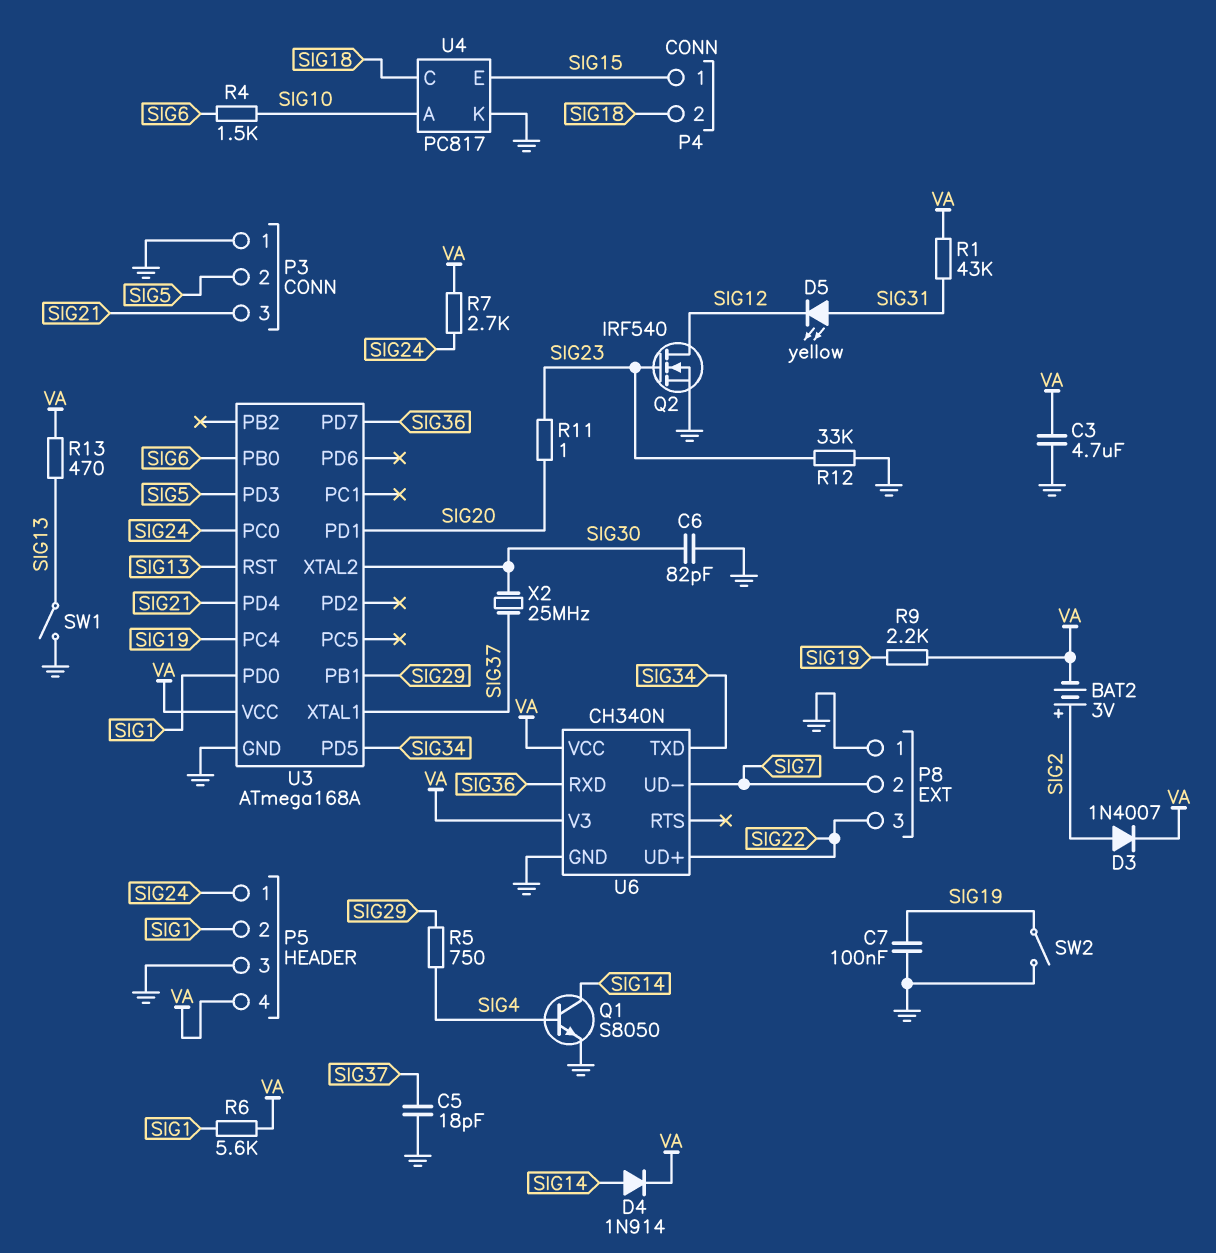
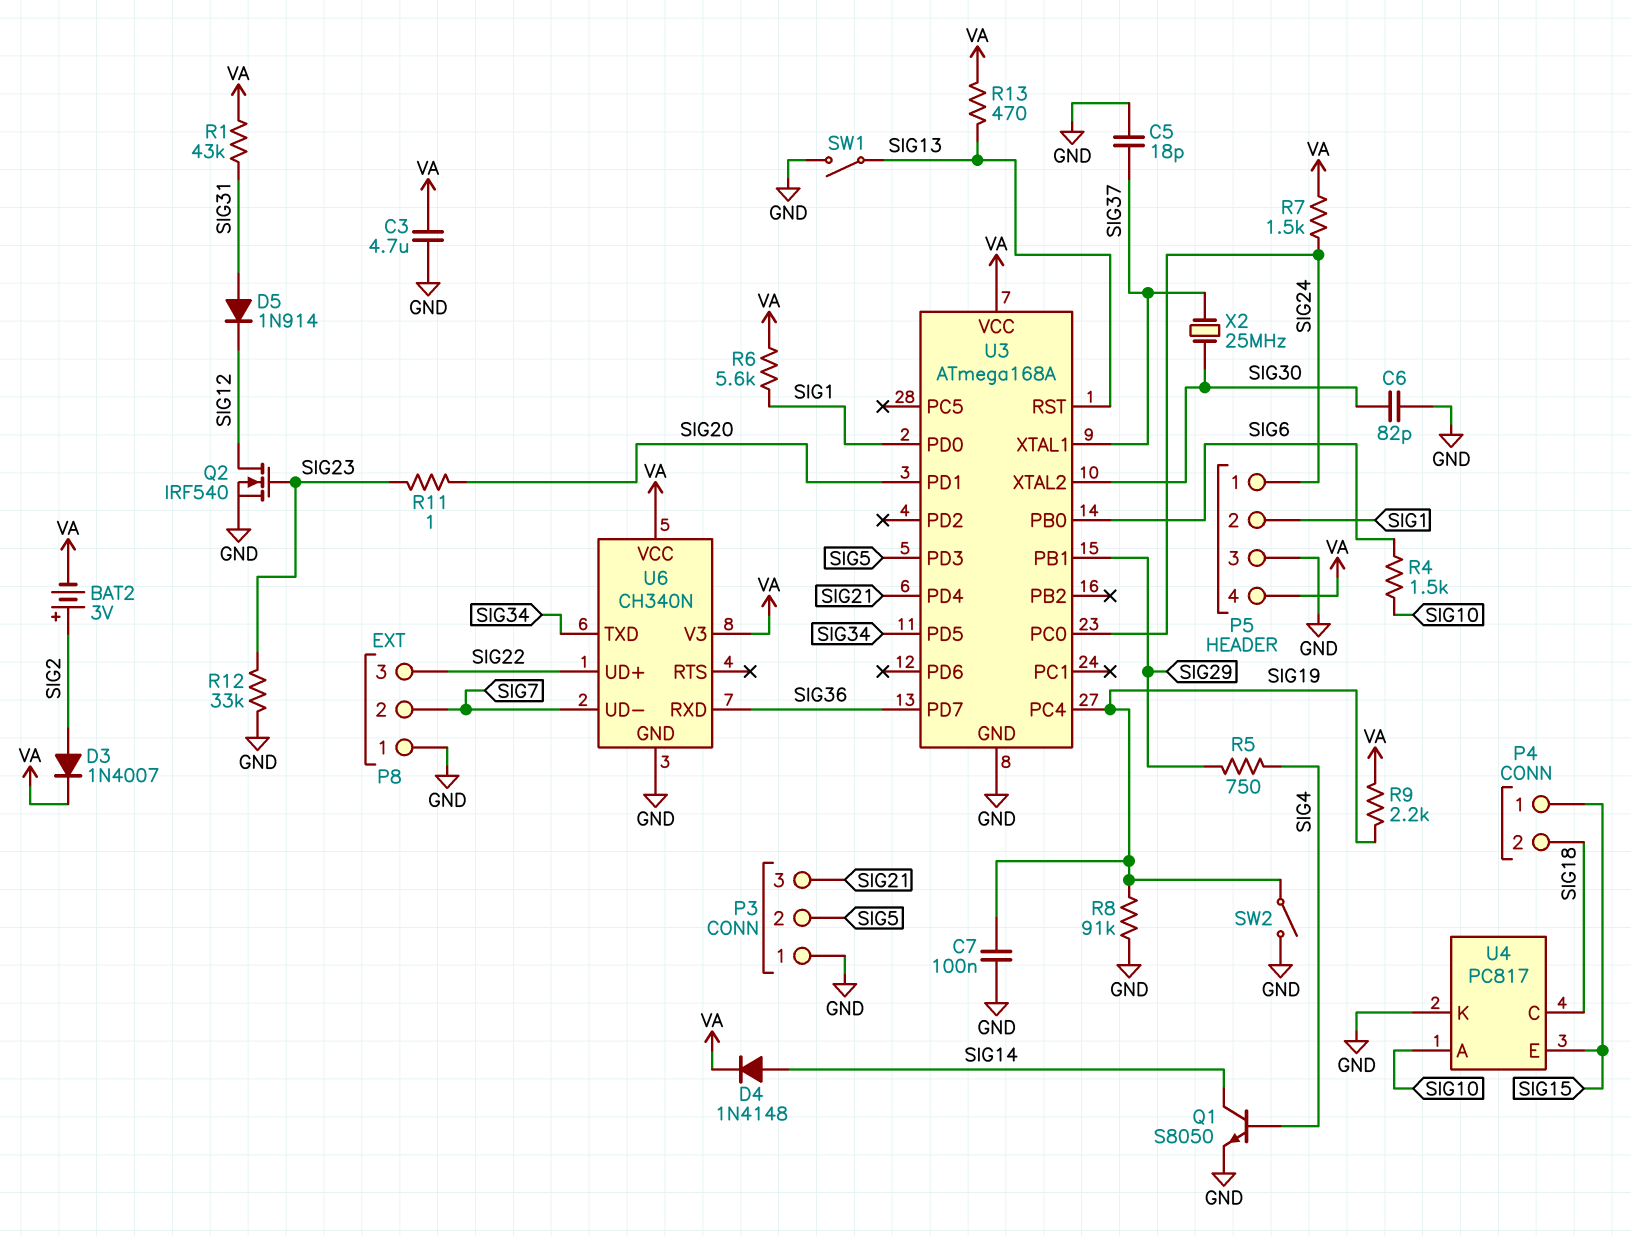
D4: diode 1N914 (A SIG14, K VA) -> diode 1N4148 (A SIG14, K VA)
D5: LED yellow (A SIG31, K SIG12) -> diode 1N914 (A SIG31, K SIG12)
R7: 2.7k (SIG24, VA) -> 1.5k (SIG24, VA)
R8: none -> 91k (GND, SIG19)

